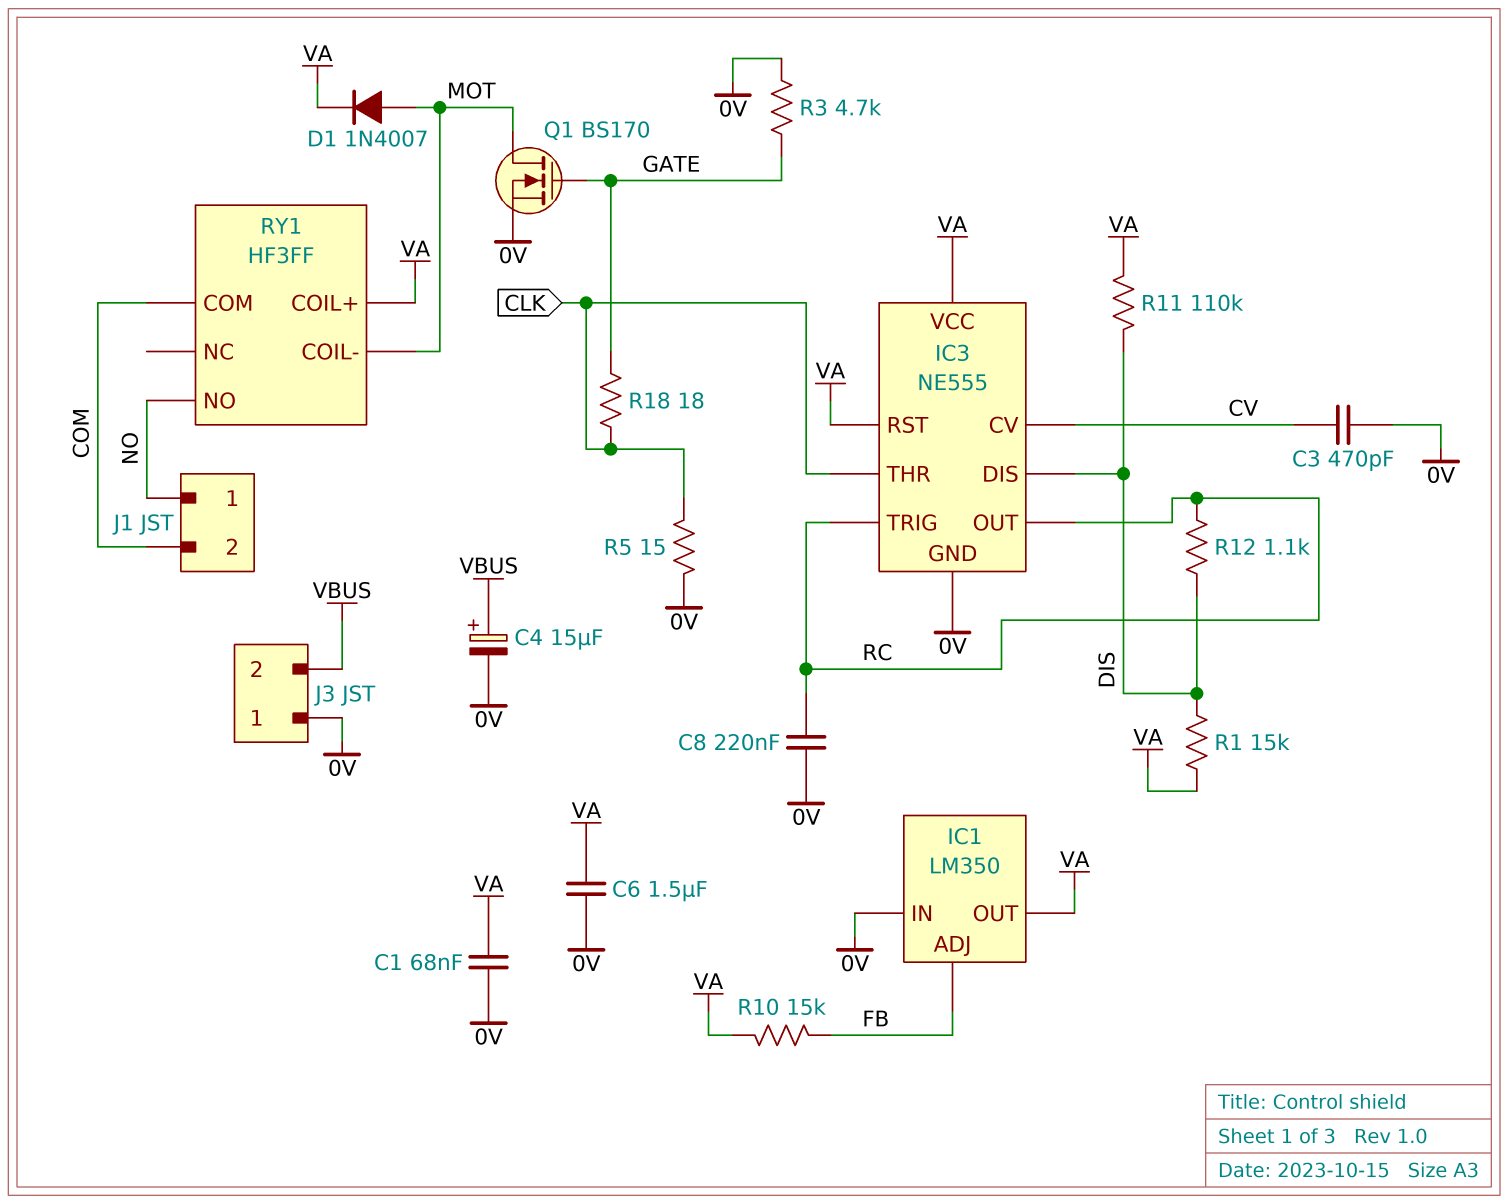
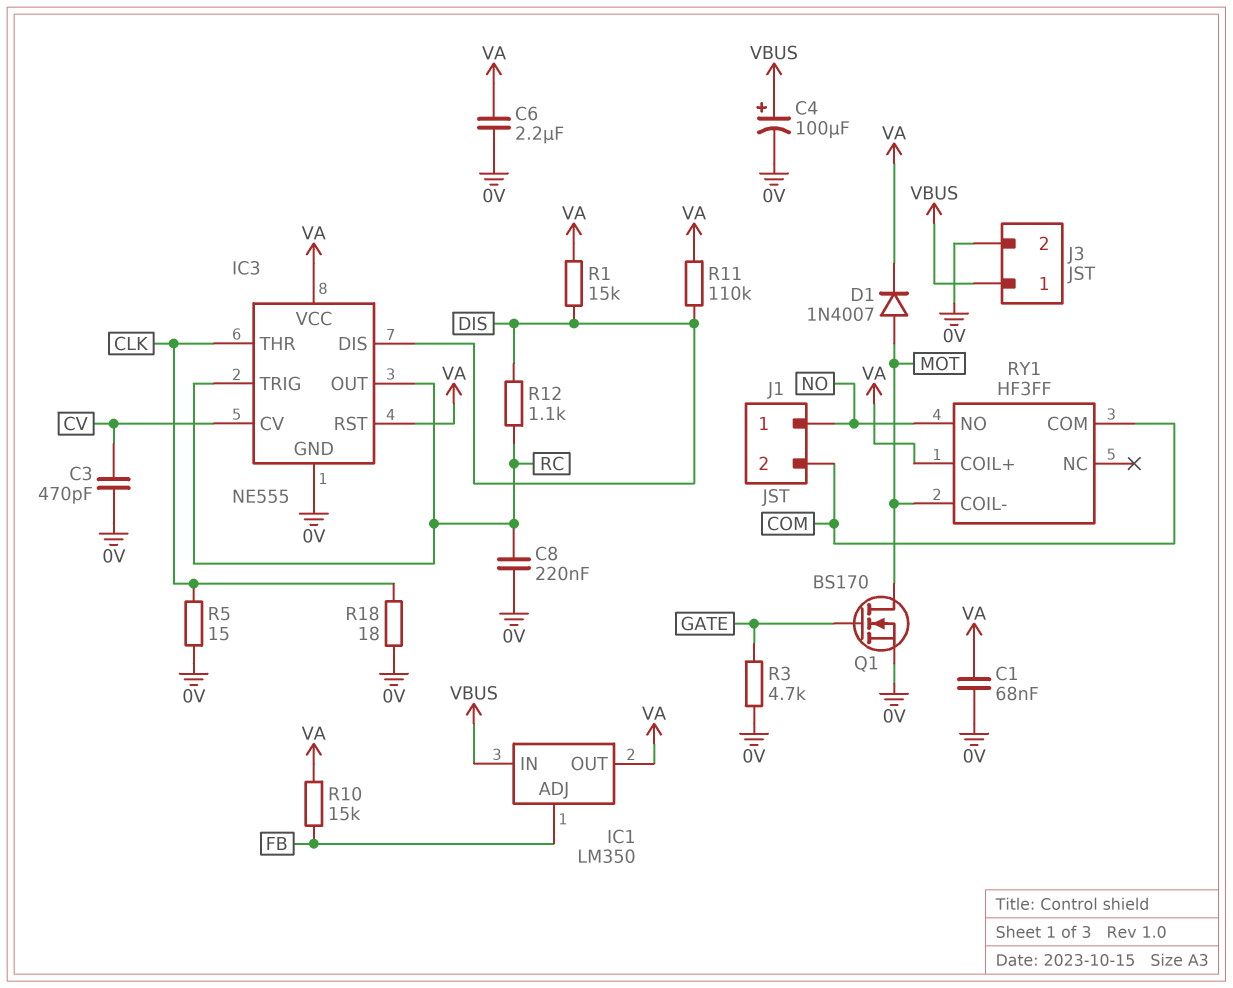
C4: 15uF (plus VBUS, minus 0V) -> 100uF (plus VBUS, minus 0V)
C6: 1.5uF (0V, VA) -> 2.2uF (0V, VA)
IC1 pin IN: 0V -> VBUS
J3 pin 1: 0V -> VBUS
J3 pin 2: VBUS -> 0V
R18: 18 (CLK, GATE) -> 18 (0V, CLK)

